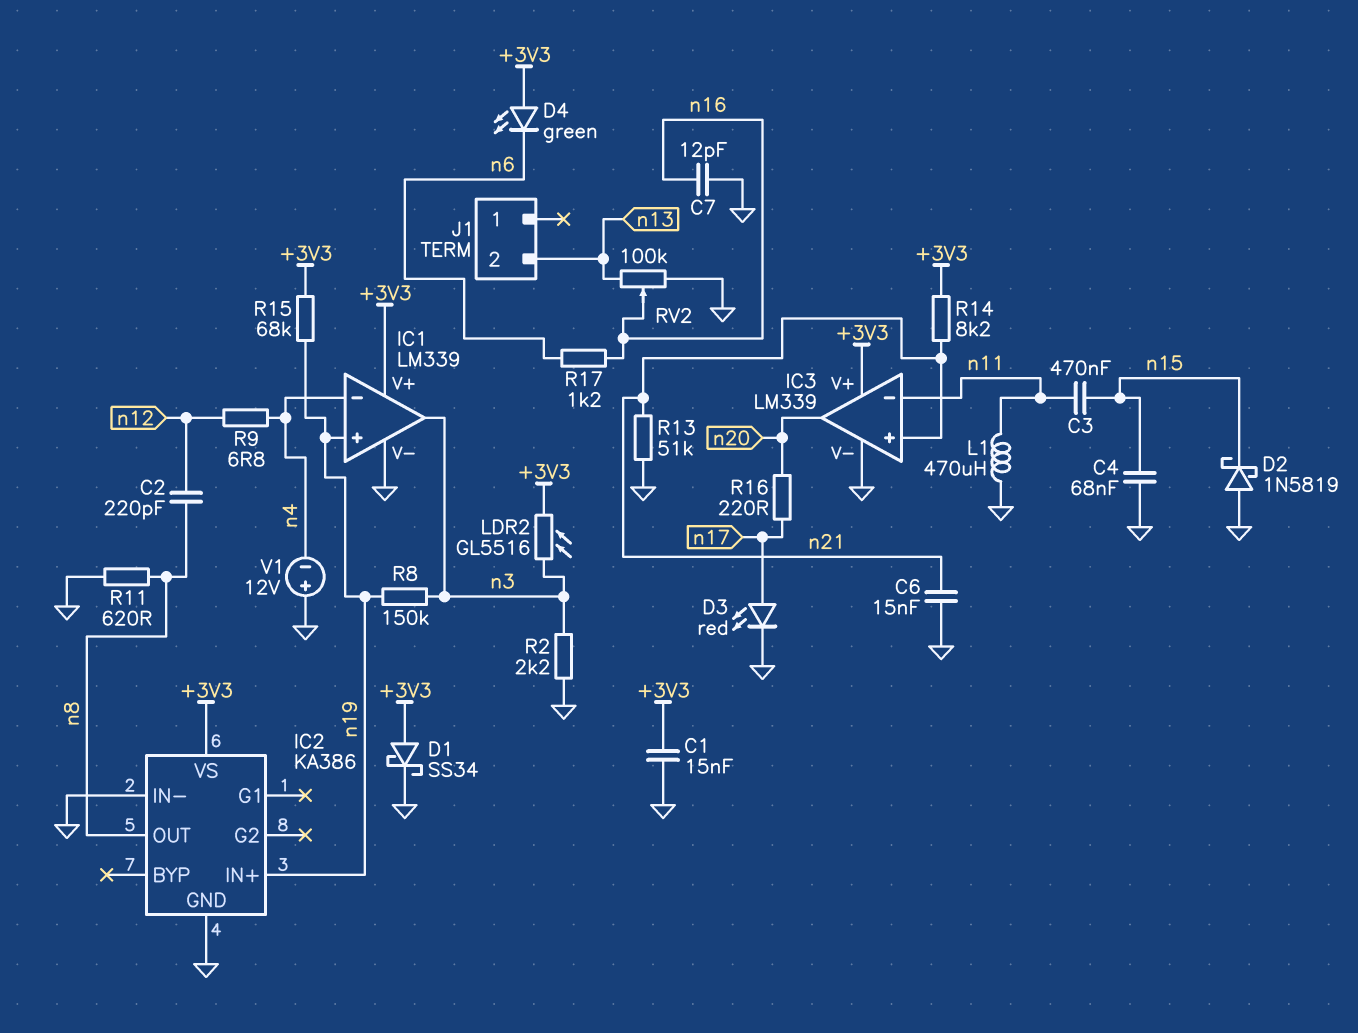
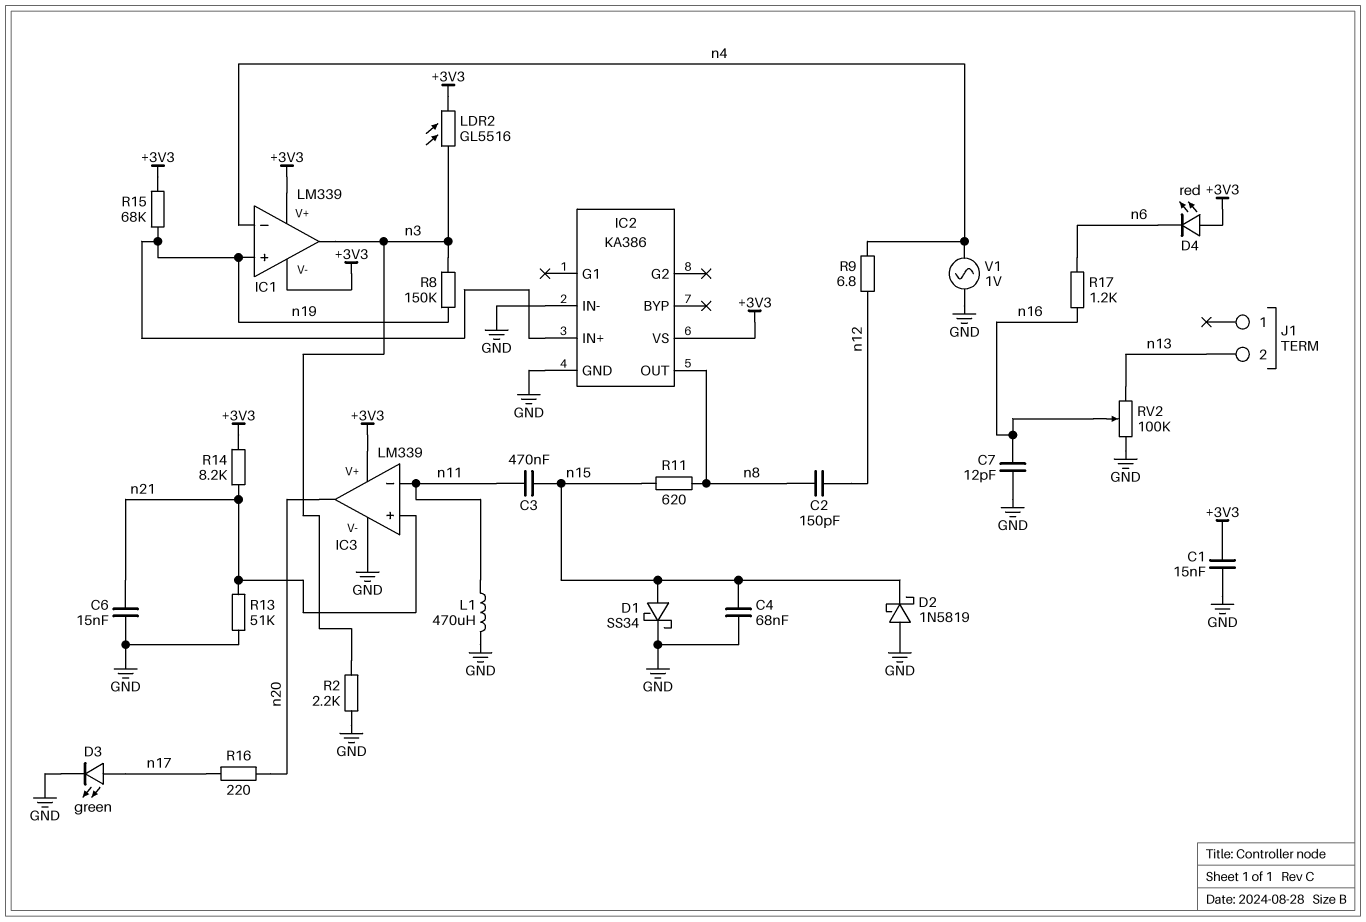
C2: 220pF (n8, n12) -> 150pF (n8, n12)
D1: schottky SS34 (A +3V3, K GND) -> schottky SS34 (A n15, K GND)
D3: LED red (A n17, K GND) -> LED green (A n17, K GND)
D4: LED green (A +3V3, K n6) -> LED red (A +3V3, K n6)
IC1 pin V-: GND -> +3V3
R11: 620 (GND, n8) -> 620 (n8, n15)
V1: 12V (plus GND, minus n4) -> AC 1V (GND, n4)

